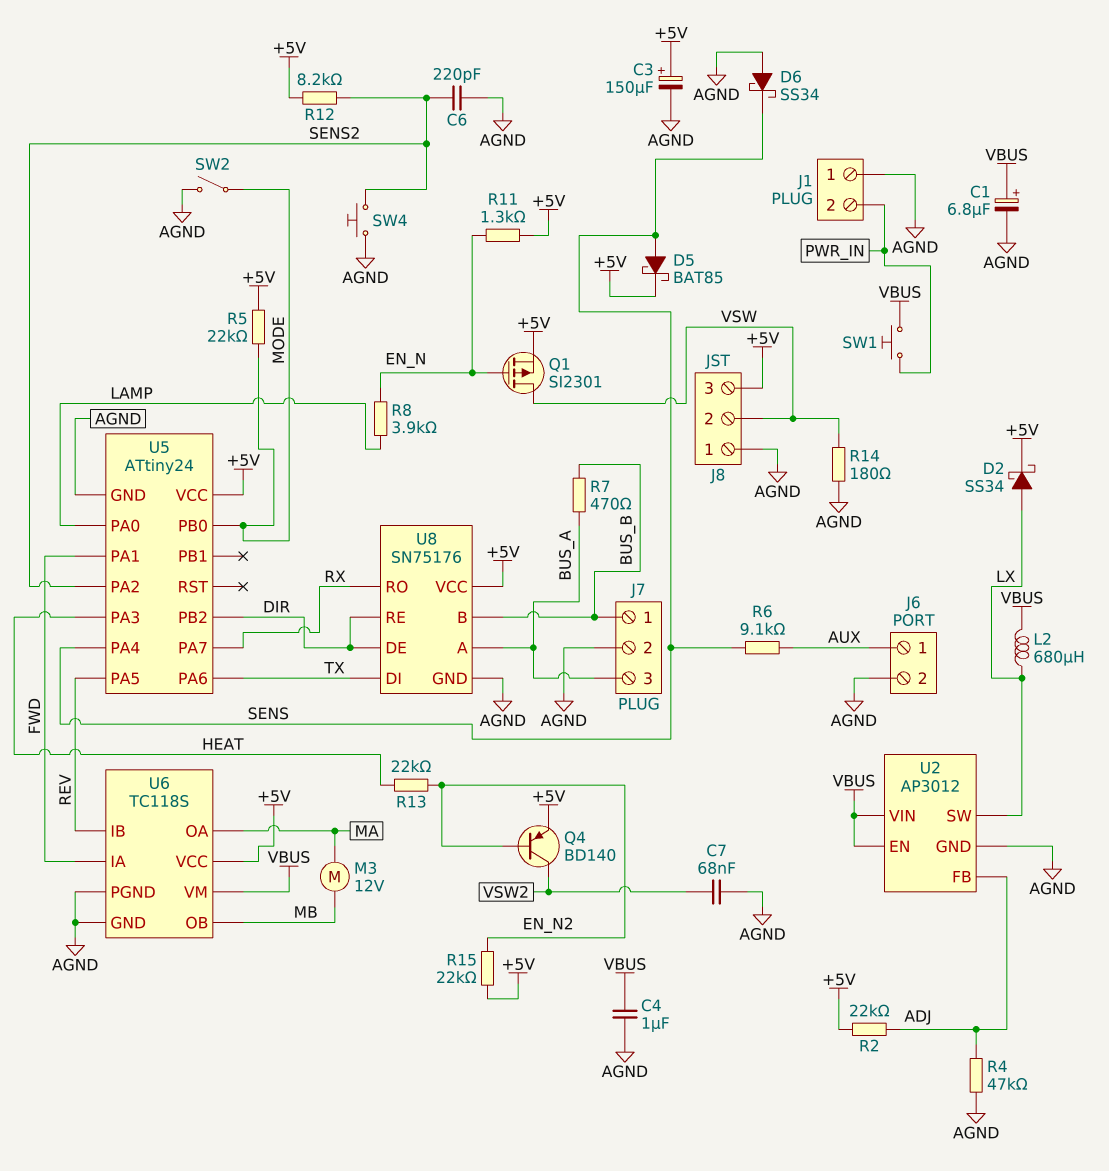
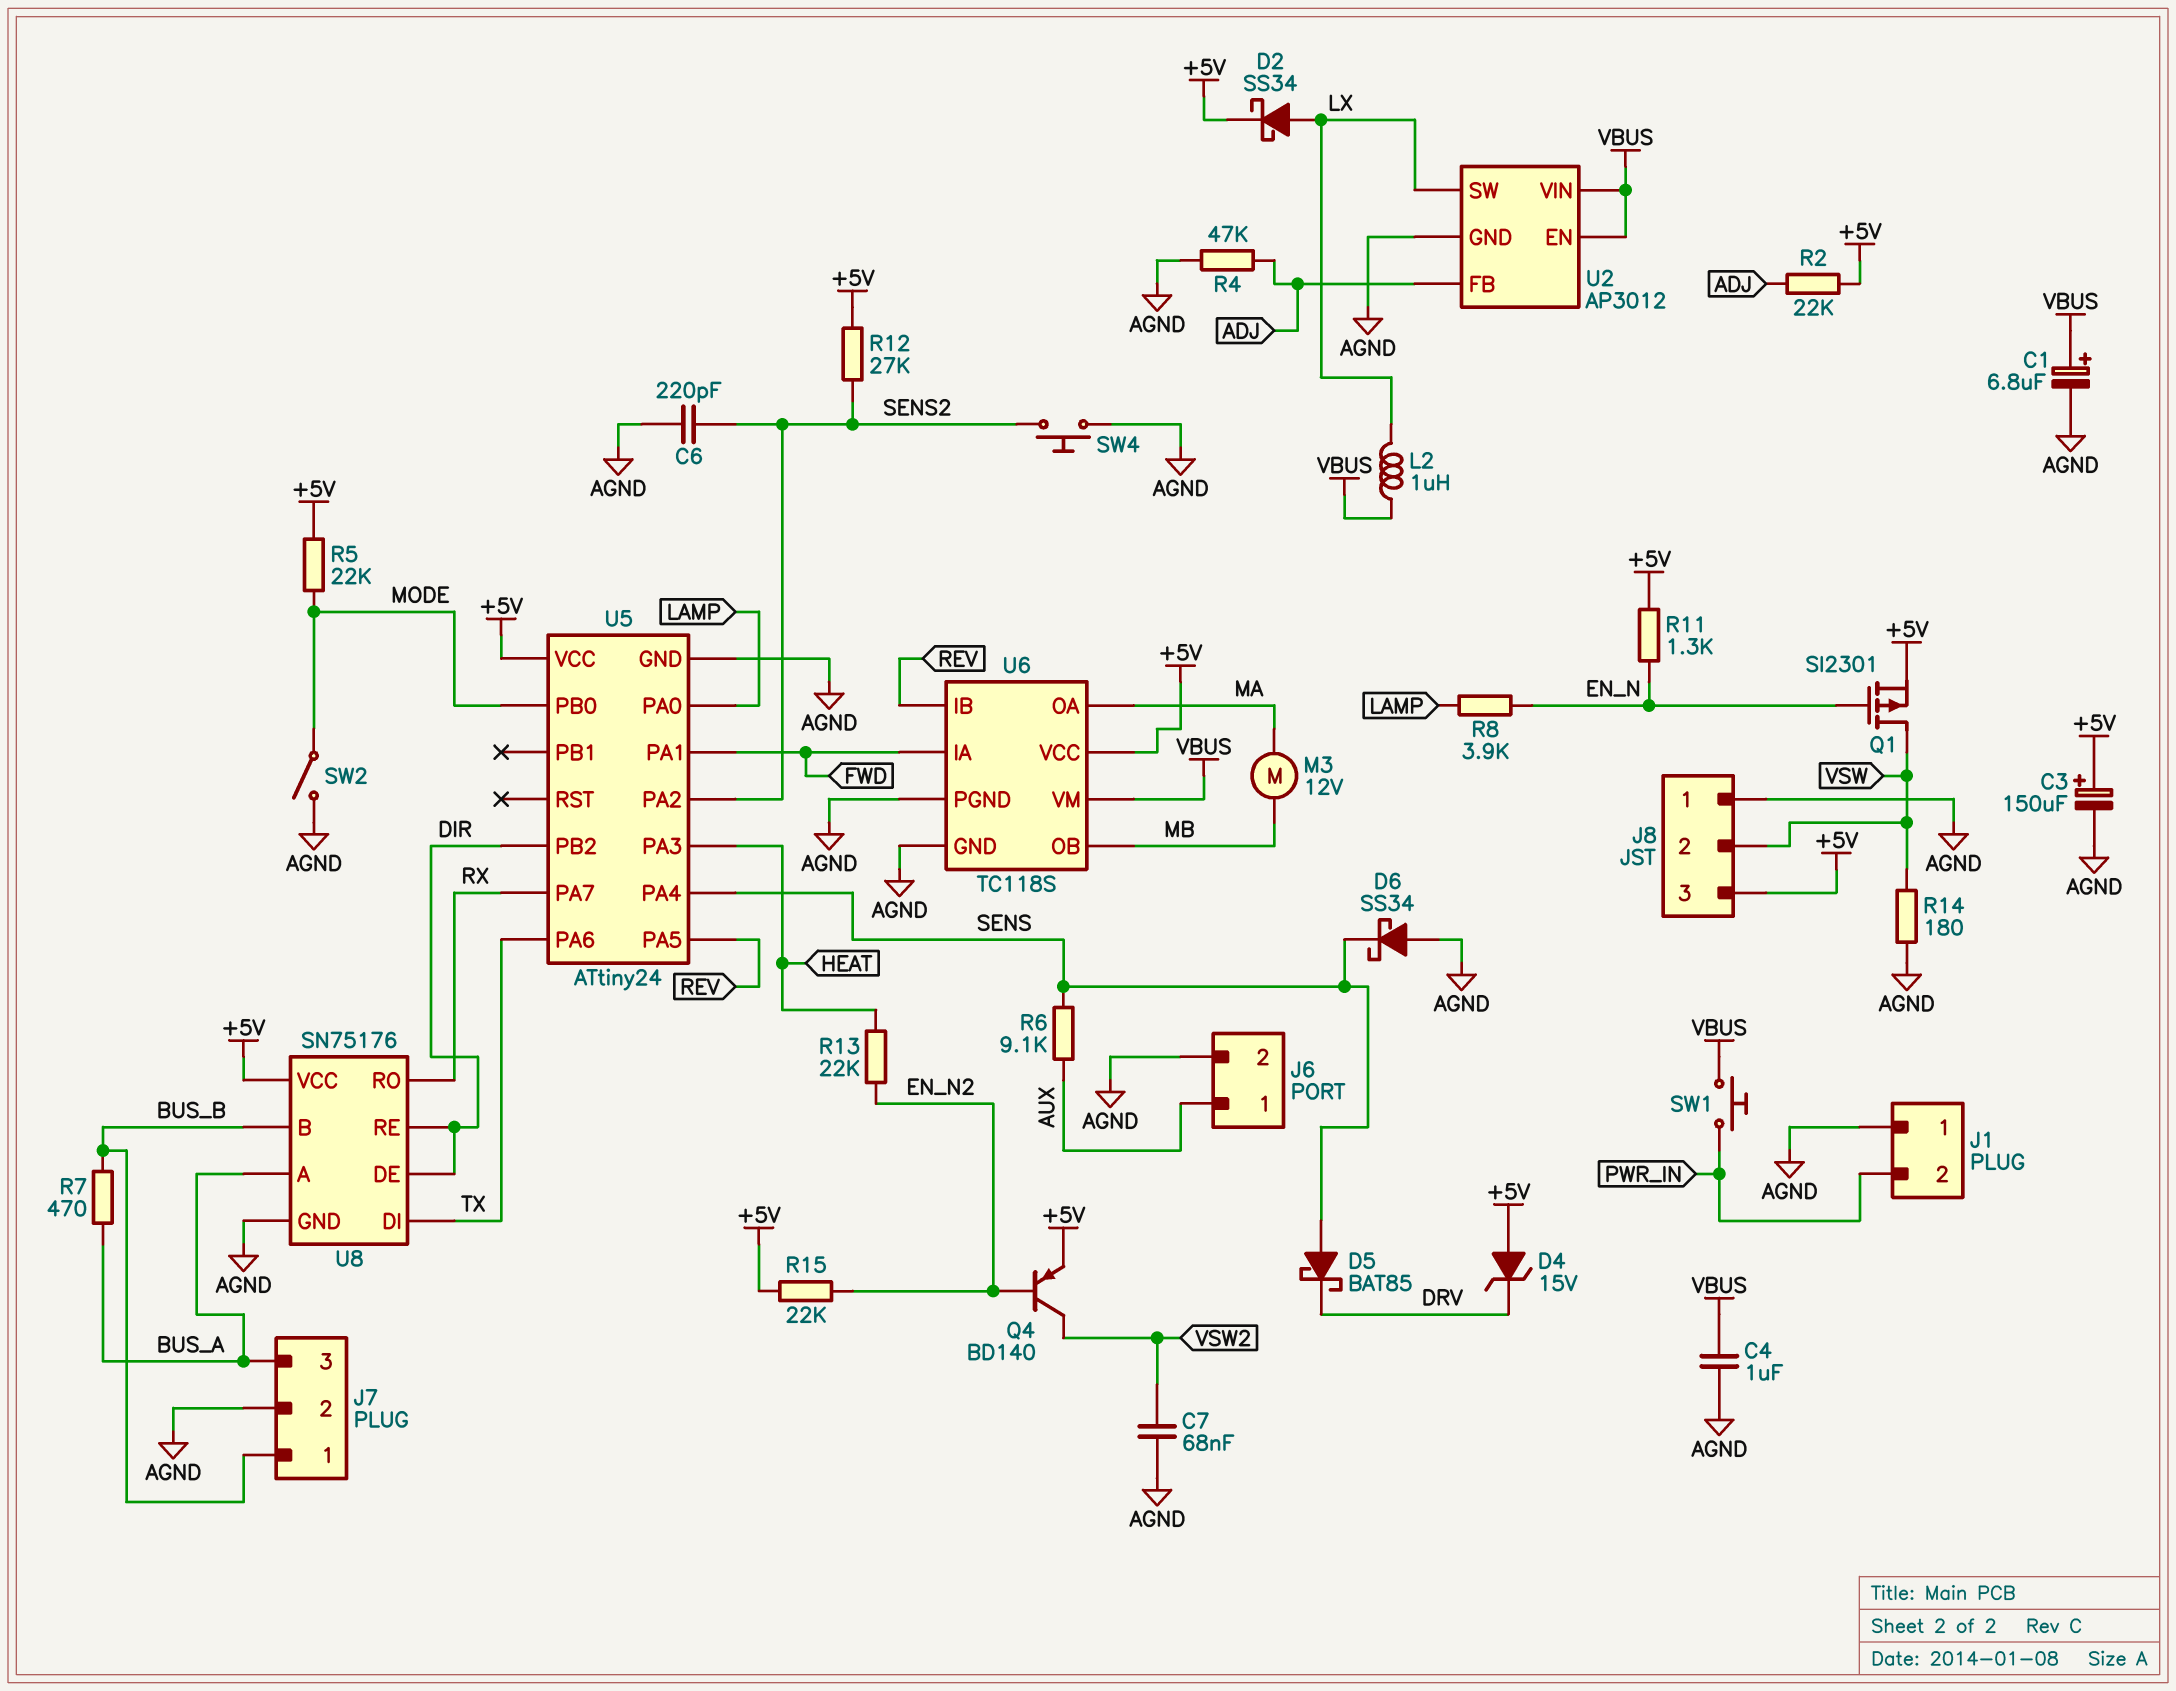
D4: none -> zener 15V (A +5V, K DRV)
D5: schottky BAT85 (A SENS, K +5V) -> schottky BAT85 (A SENS, K DRV)
L2: 680uH (LX, VBUS) -> 1uH (LX, VBUS)
R12: 8.2k (+5V, SENS2) -> 27k (+5V, SENS2)

